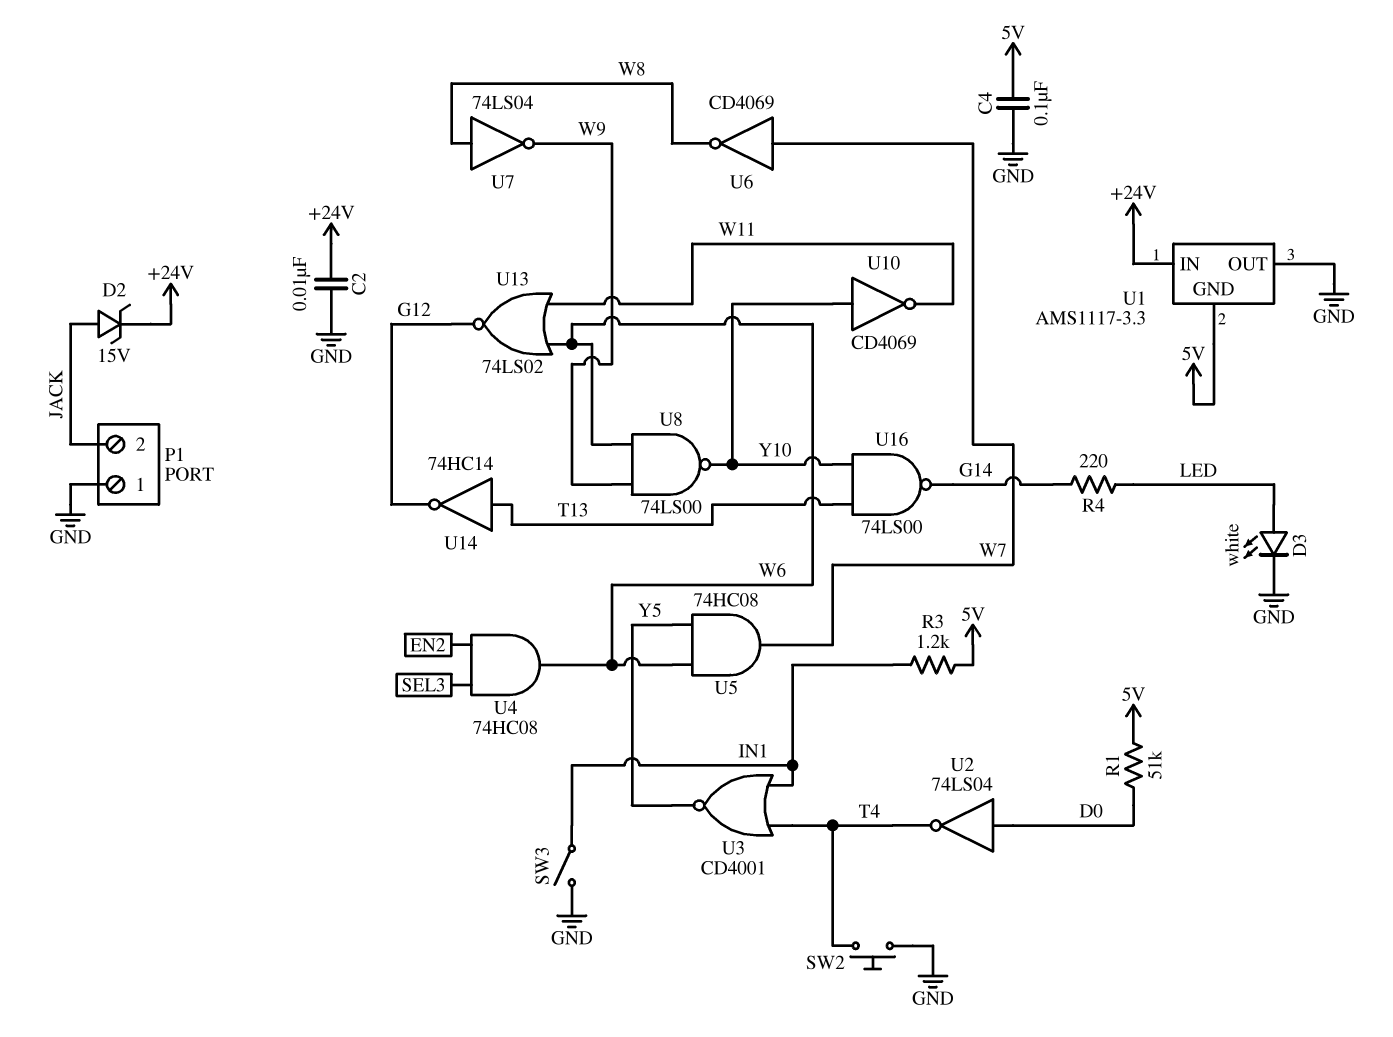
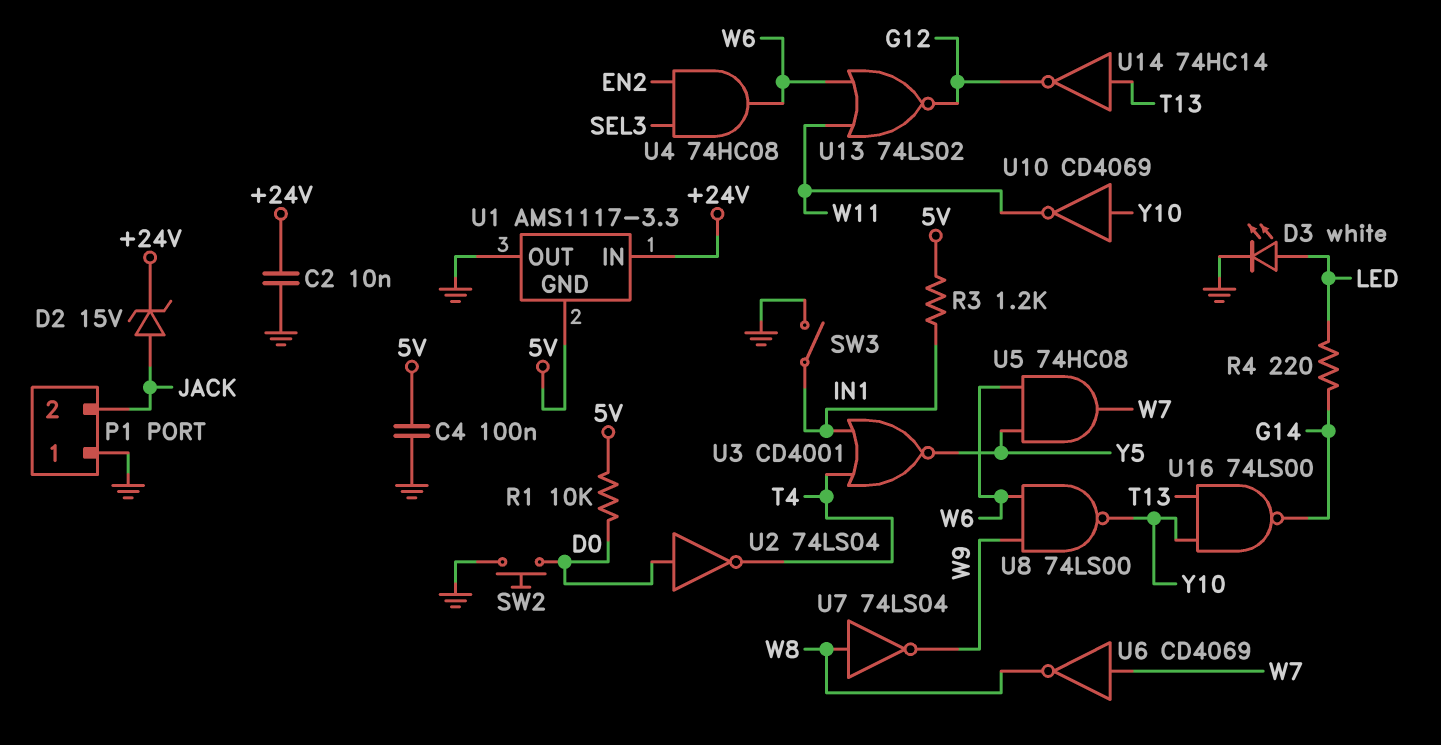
R1: 51k (5V, D0) -> 10k (5V, D0)
SW2: button (GND, T4) -> button (D0, GND)

